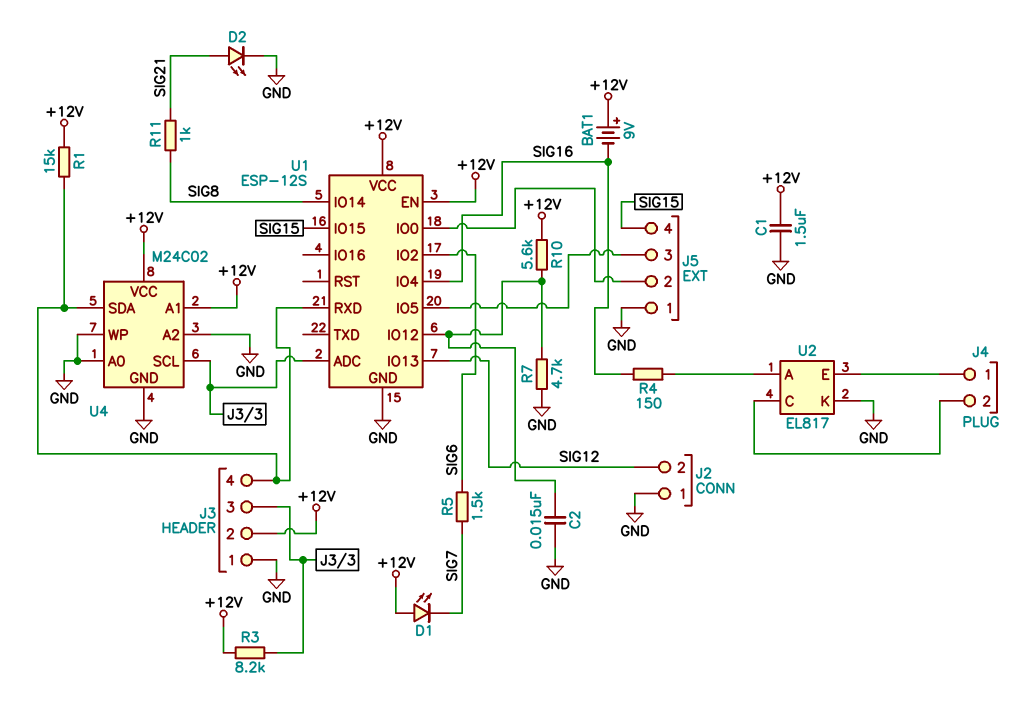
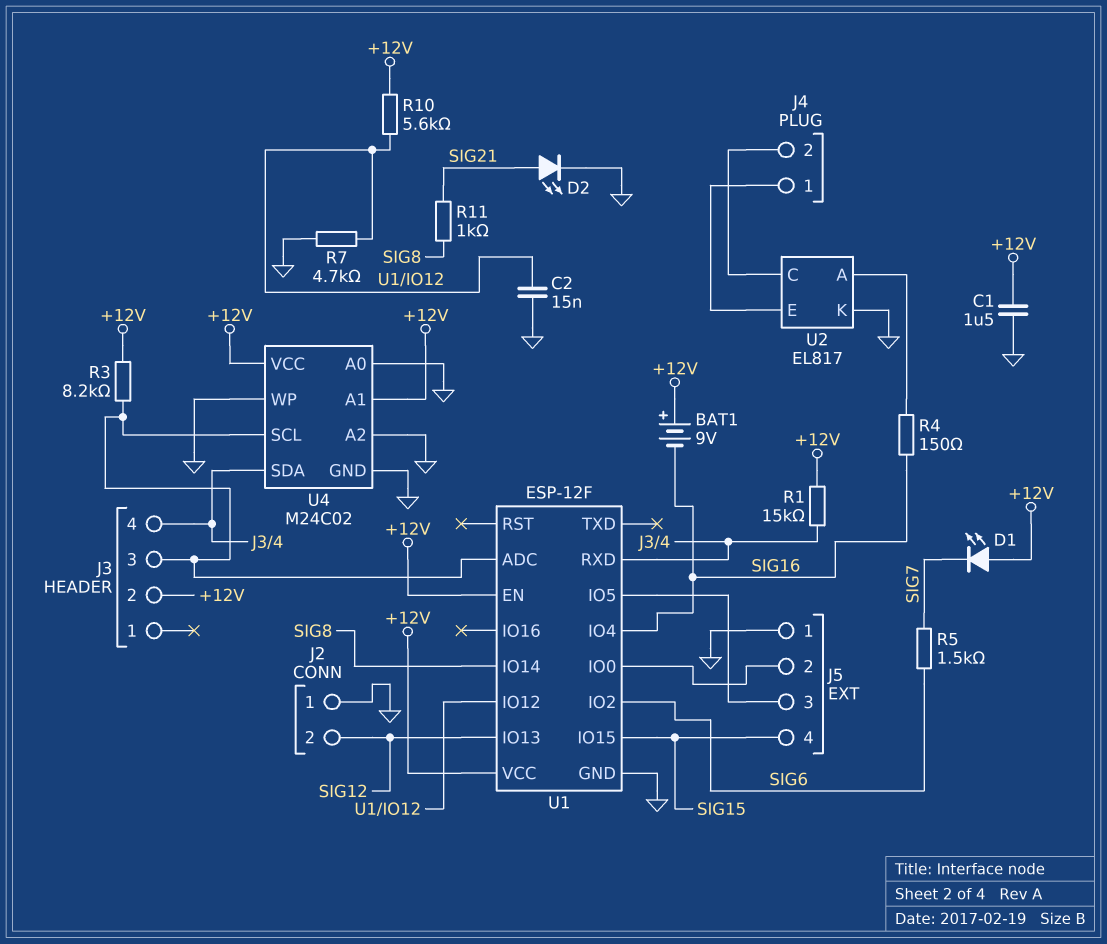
J3 pin 1: GND -> none
U1: ESP-12S -> ESP-12F

